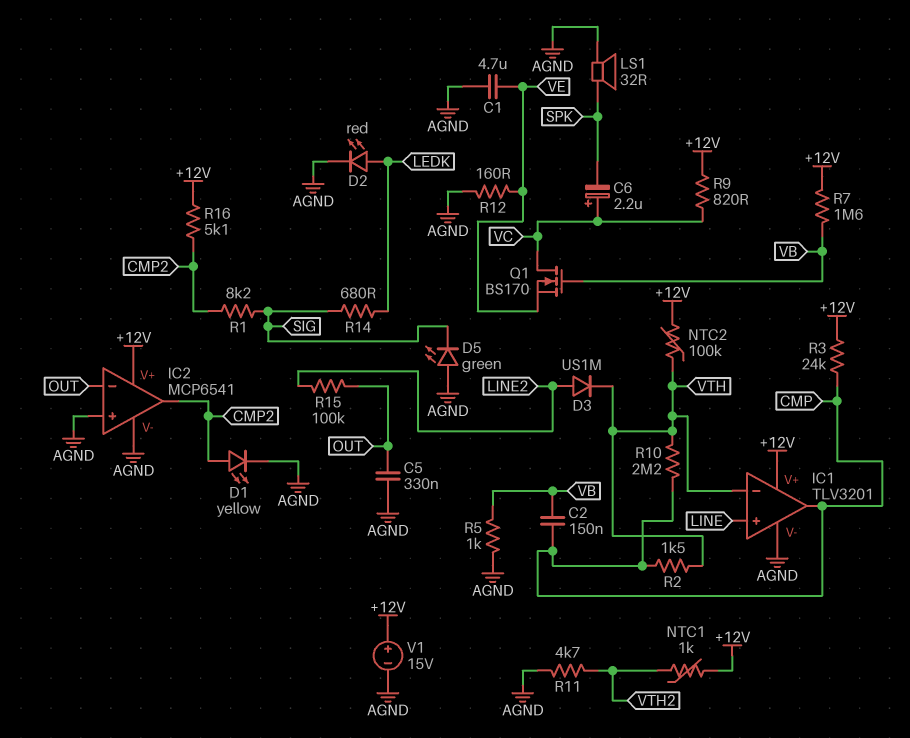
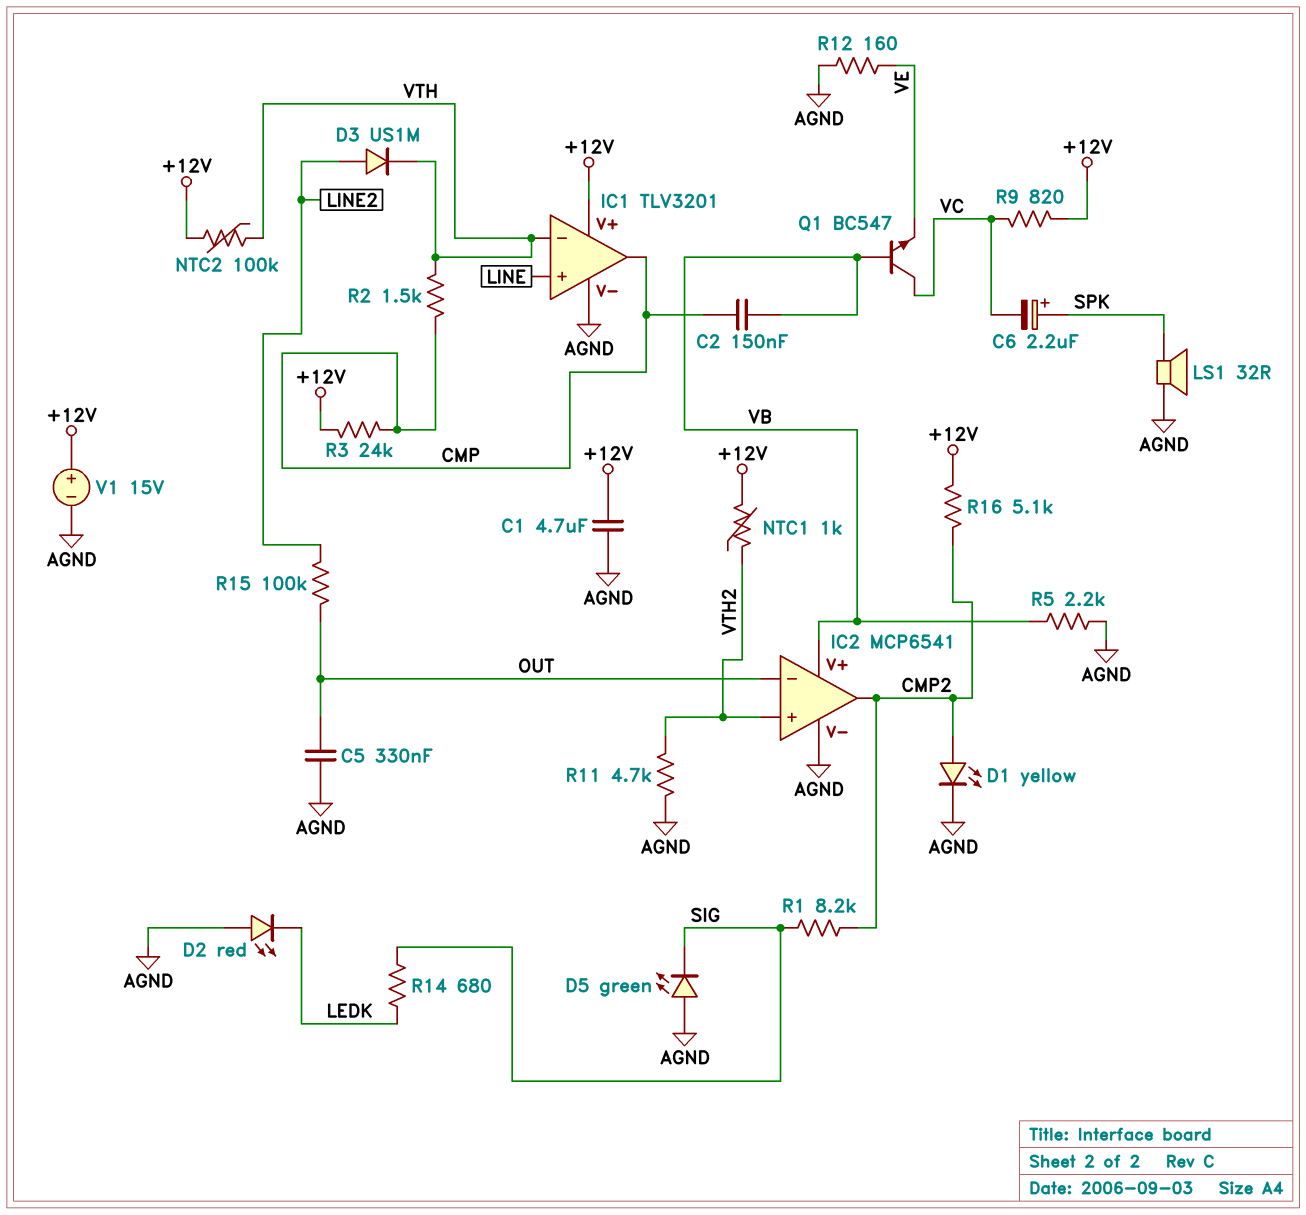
C1: 4.7uF (AGND, VE) -> 4.7uF (+12V, AGND)
C6: 2.2uF (plus VC, minus SPK) -> 2.2uF (plus SPK, minus VC)
D2: LED red (A LEDK, K AGND) -> LED red (A AGND, K LEDK)
IC2 pin V+: +12V -> VB
IC2 pin in+: AGND -> VTH2
Q1: NMOS BS170 (G VB, D VC, S VE) -> NPN BC547 (B VB, C VC, E VE)
R5: 1k (AGND, VB) -> 2.2k (AGND, VB)
R7: 1.6M (+12V, VB) -> none
R10: 2.2M (CMP, VTH) -> none

